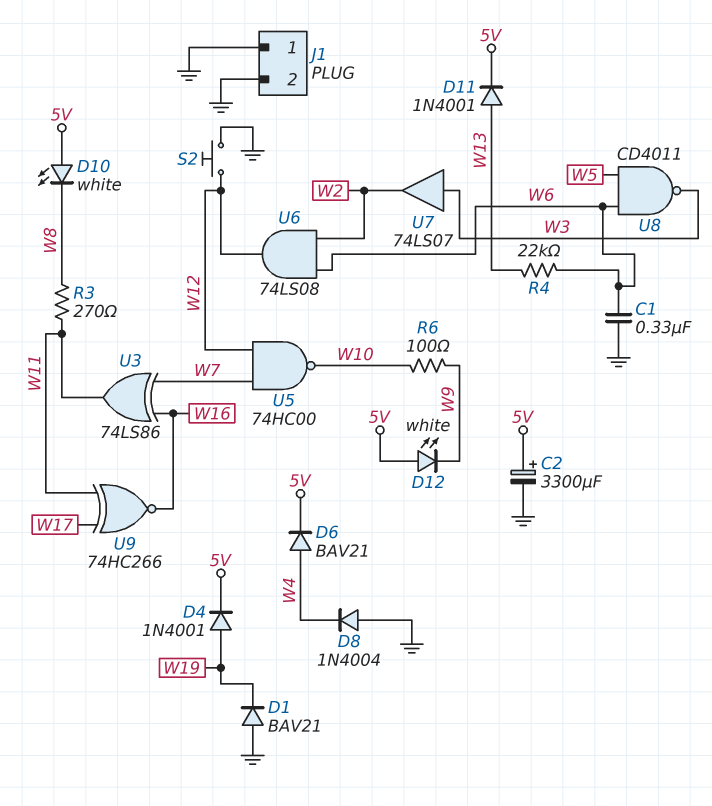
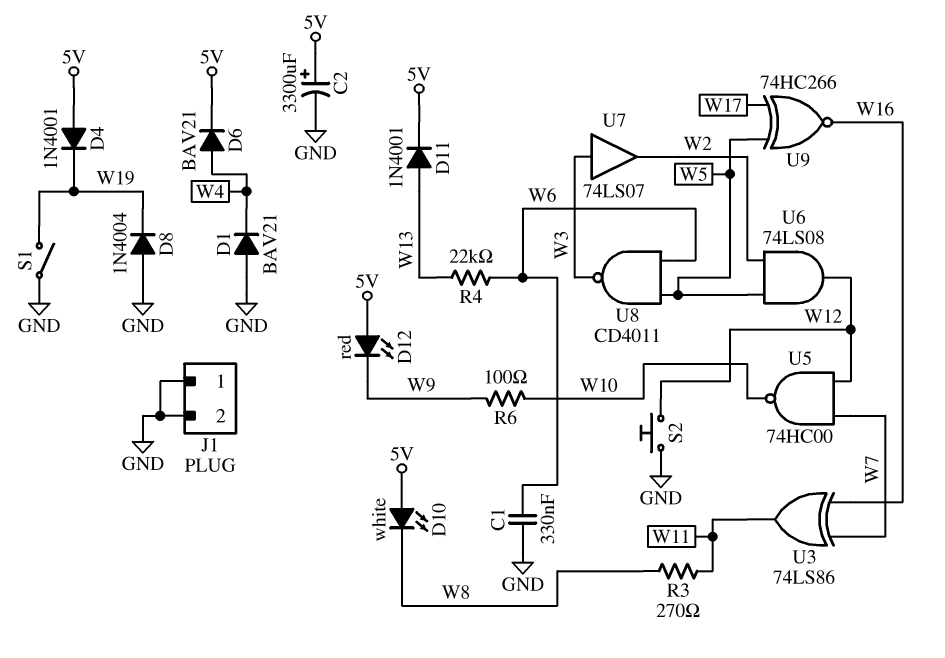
D1: diode BAV21 (A GND, K W19) -> diode BAV21 (A GND, K W4)
D4: diode 1N4001 (A W19, K 5V) -> diode 1N4001 (A 5V, K W19)
D8: diode 1N4004 (A GND, K W4) -> diode 1N4004 (A GND, K W19)
D12: LED white (A 5V, K W9) -> LED red (A 5V, K W9)
S1: none -> switch (GND, W19)
U6: AND 74LS08 (in W2, in W6, out W12) -> AND 74LS08 (in W2, in W5, out W12)
U9: XNOR 74HC266 (in W11, in W17, out W16) -> XNOR 74HC266 (in W5, in W17, out W16)

